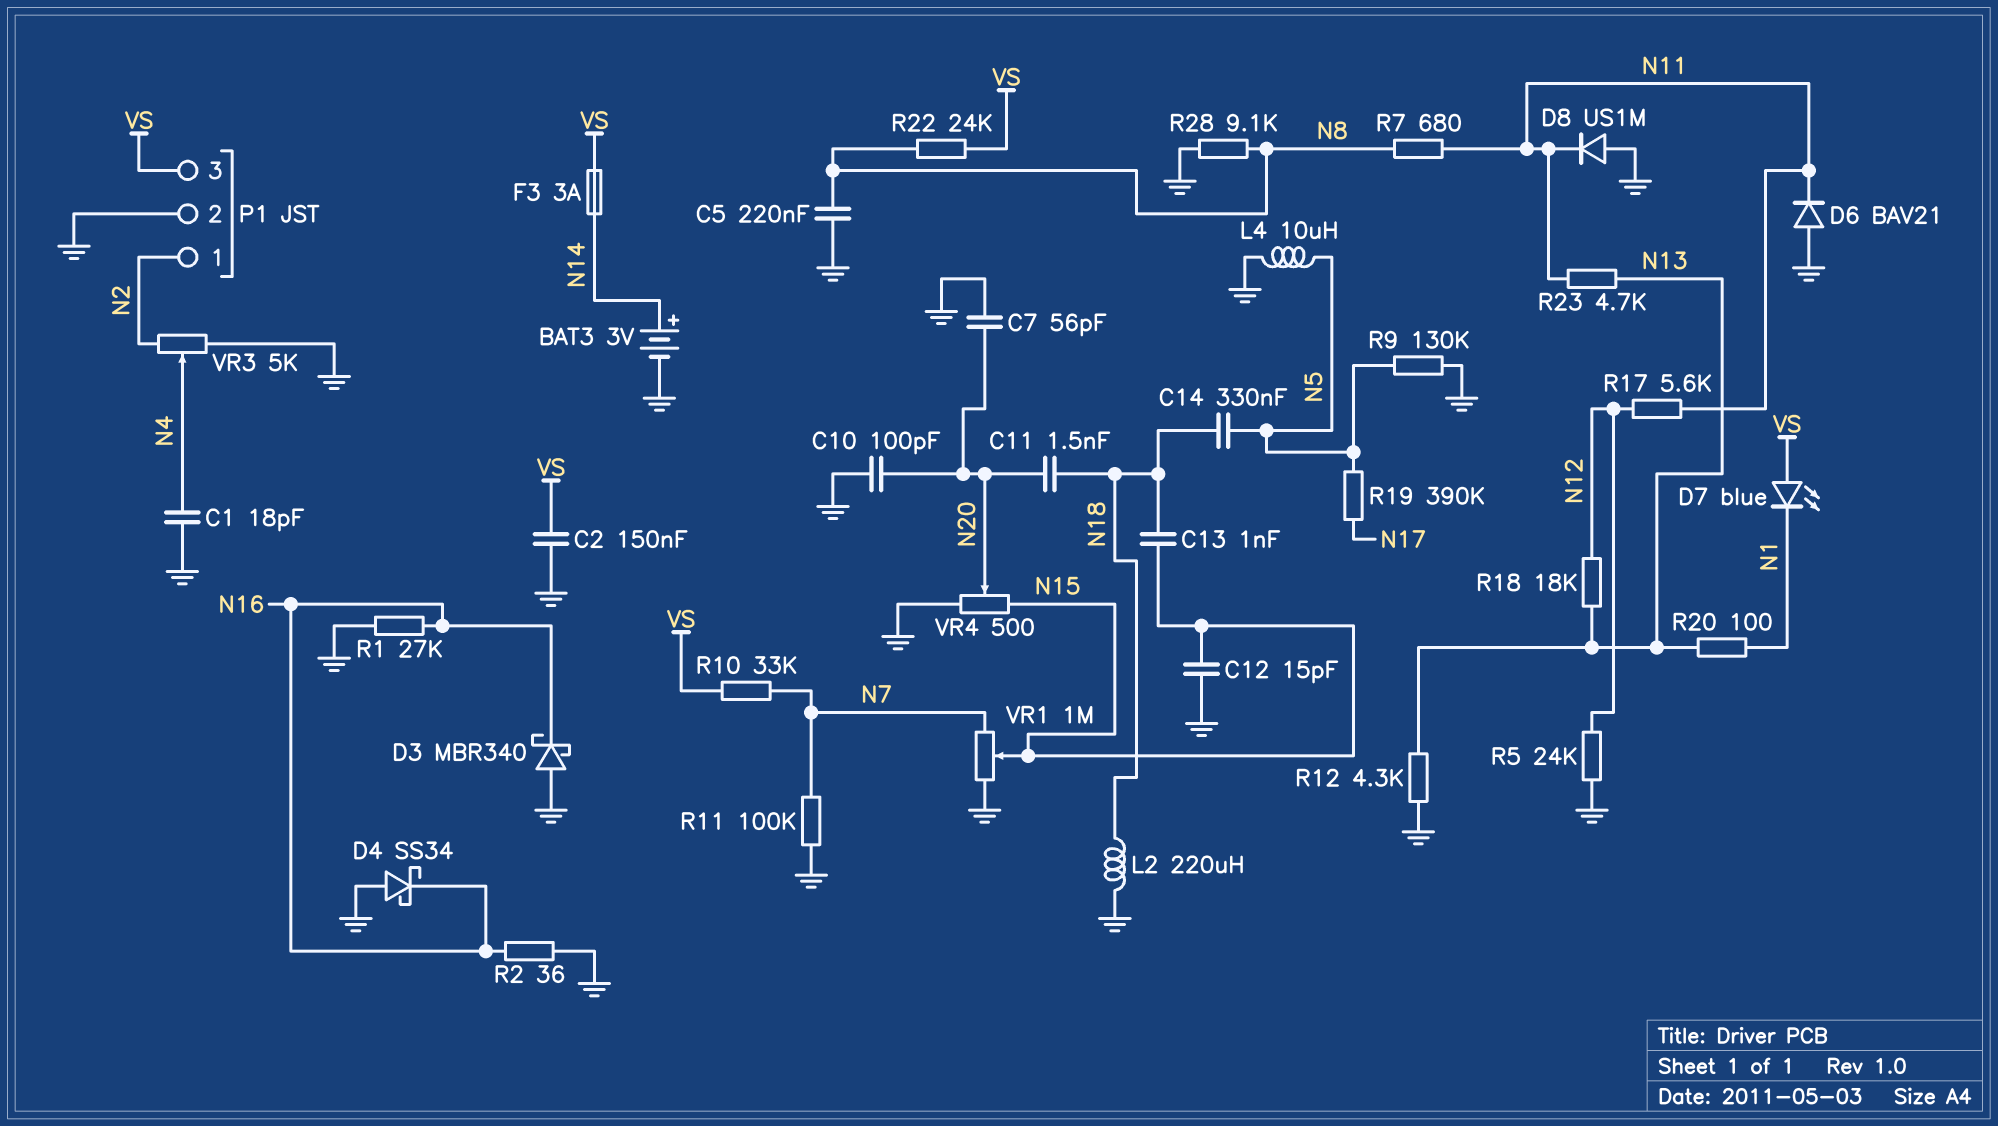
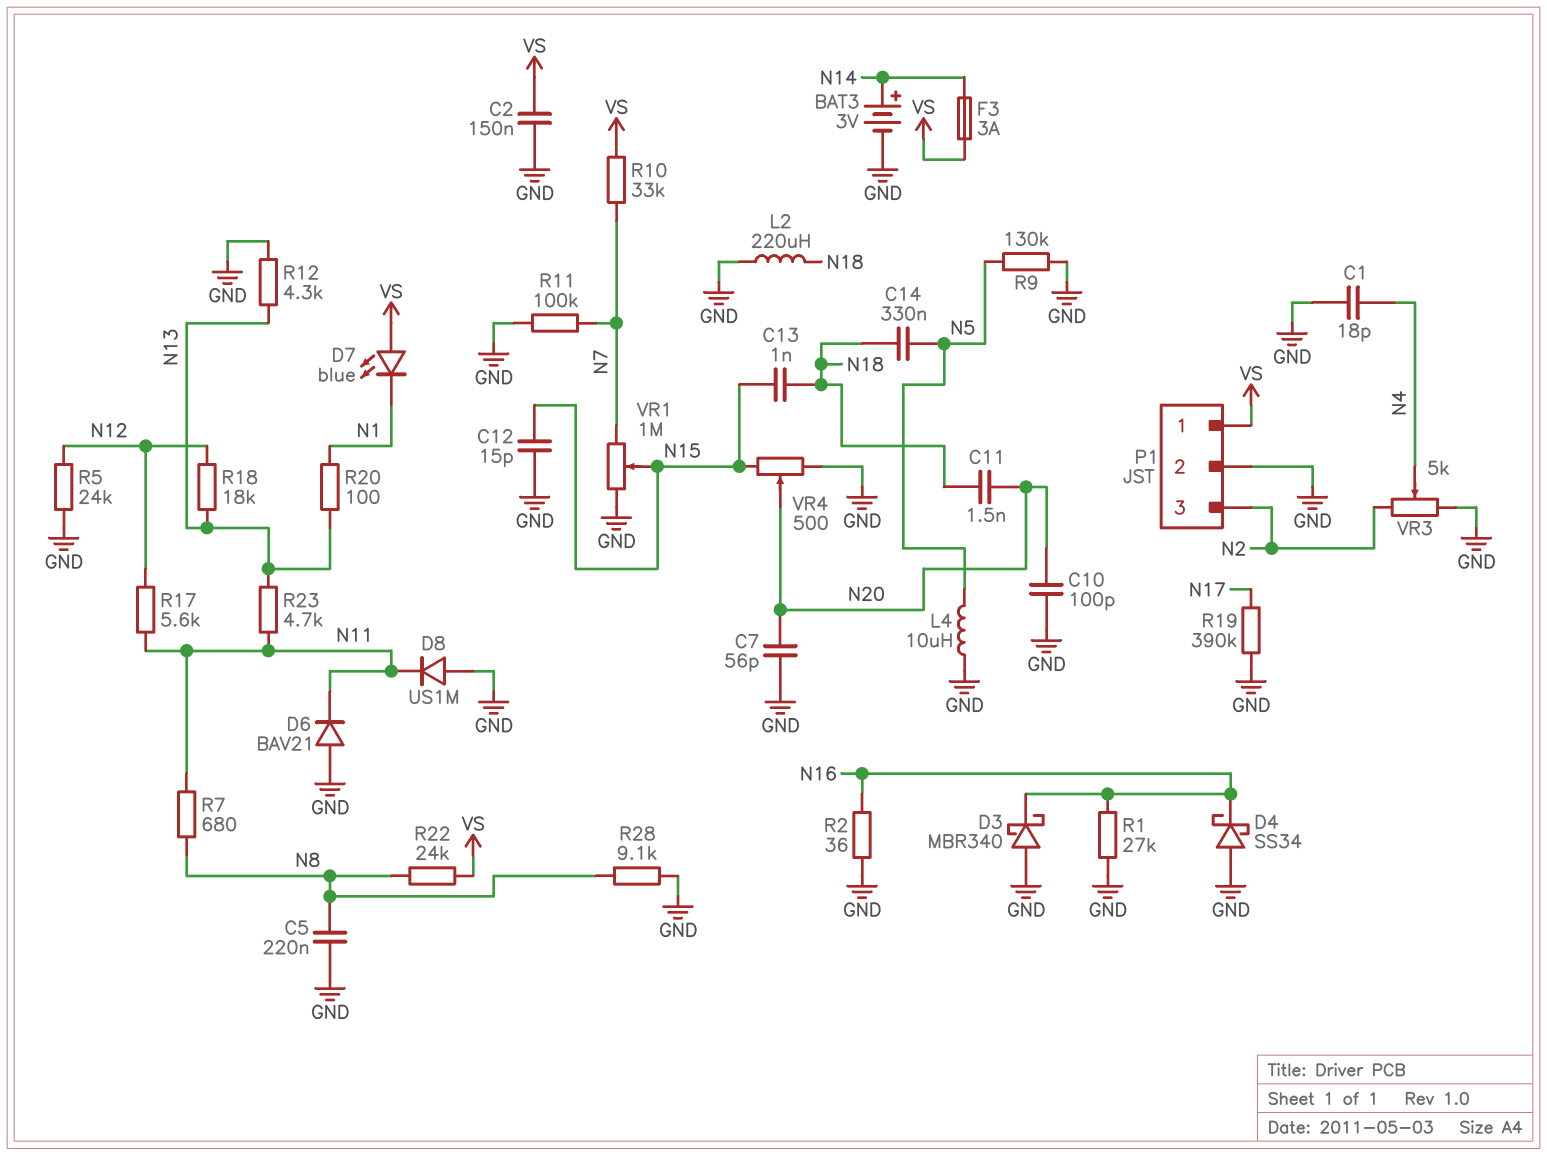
P1 pin 1: N2 -> VS
P1 pin 3: VS -> N2
R19: 390k (N5, N17) -> 390k (GND, N17)

